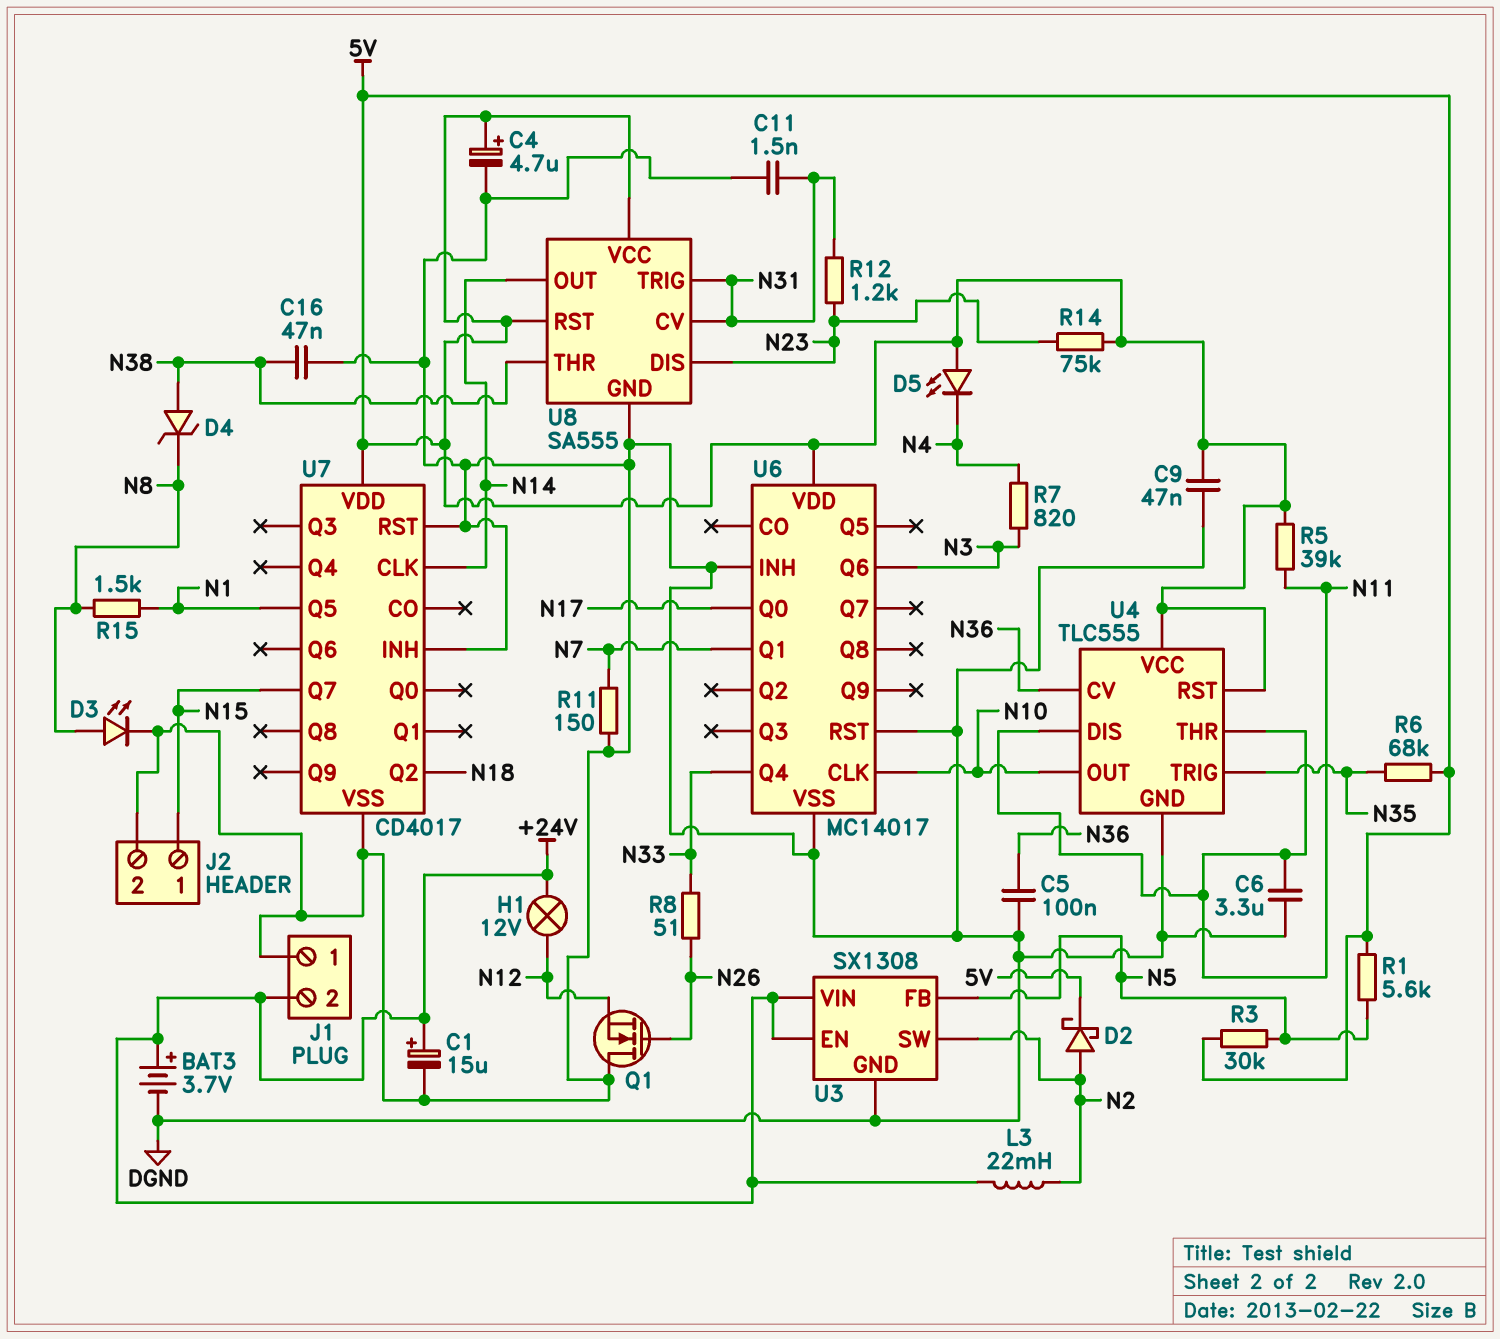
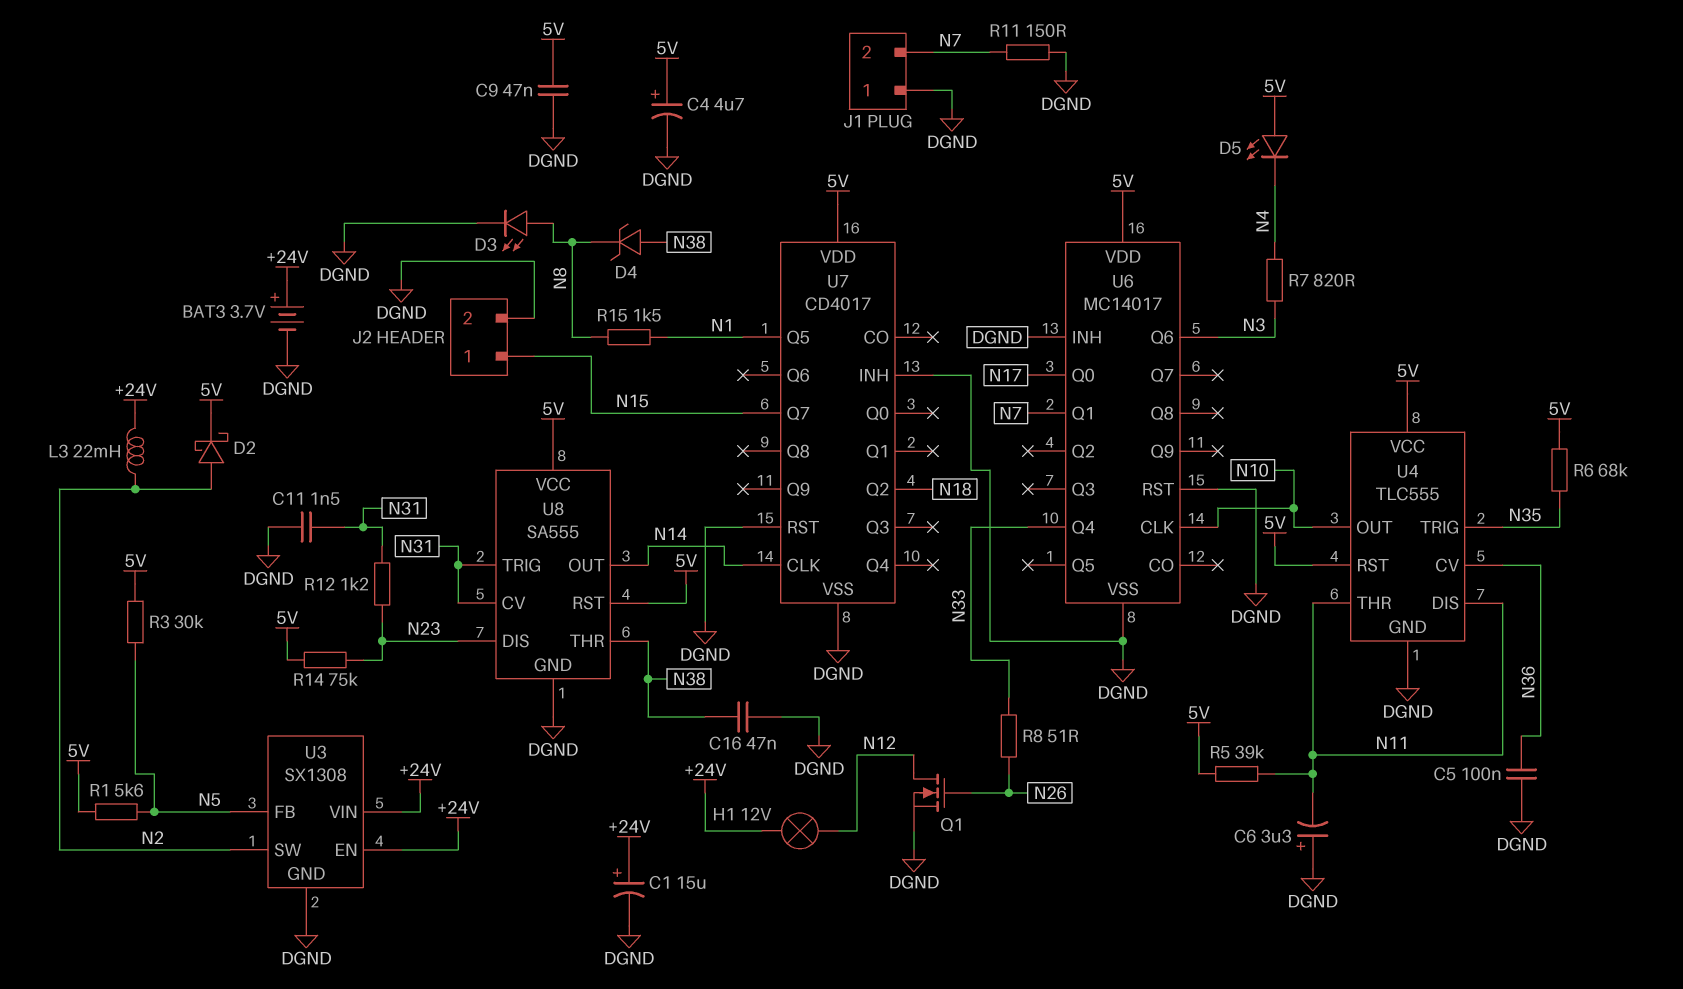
C6: 3.3uF (DGND, N11) -> 3.3uF (plus DGND, minus N11)
J1 pin 2: +24V -> N7
Q1: NMOS (G N26, D DGND, S N12) -> NMOS (G N26, D N12, S DGND)

